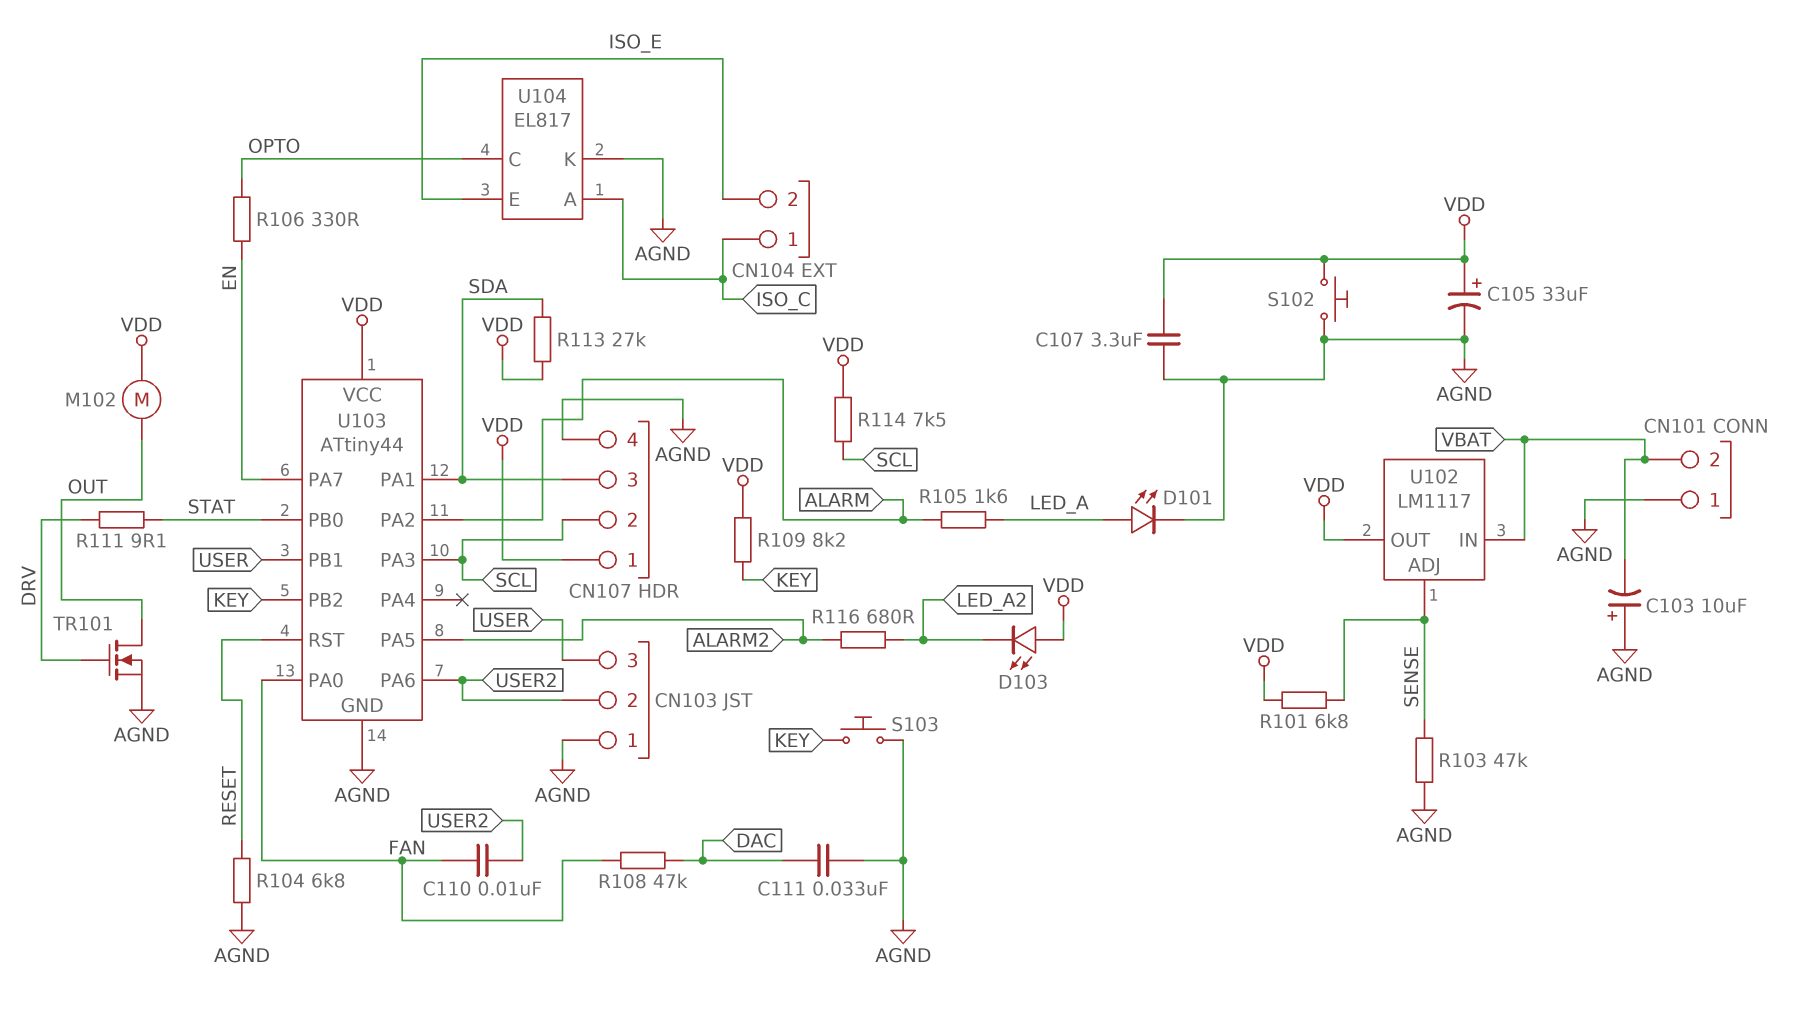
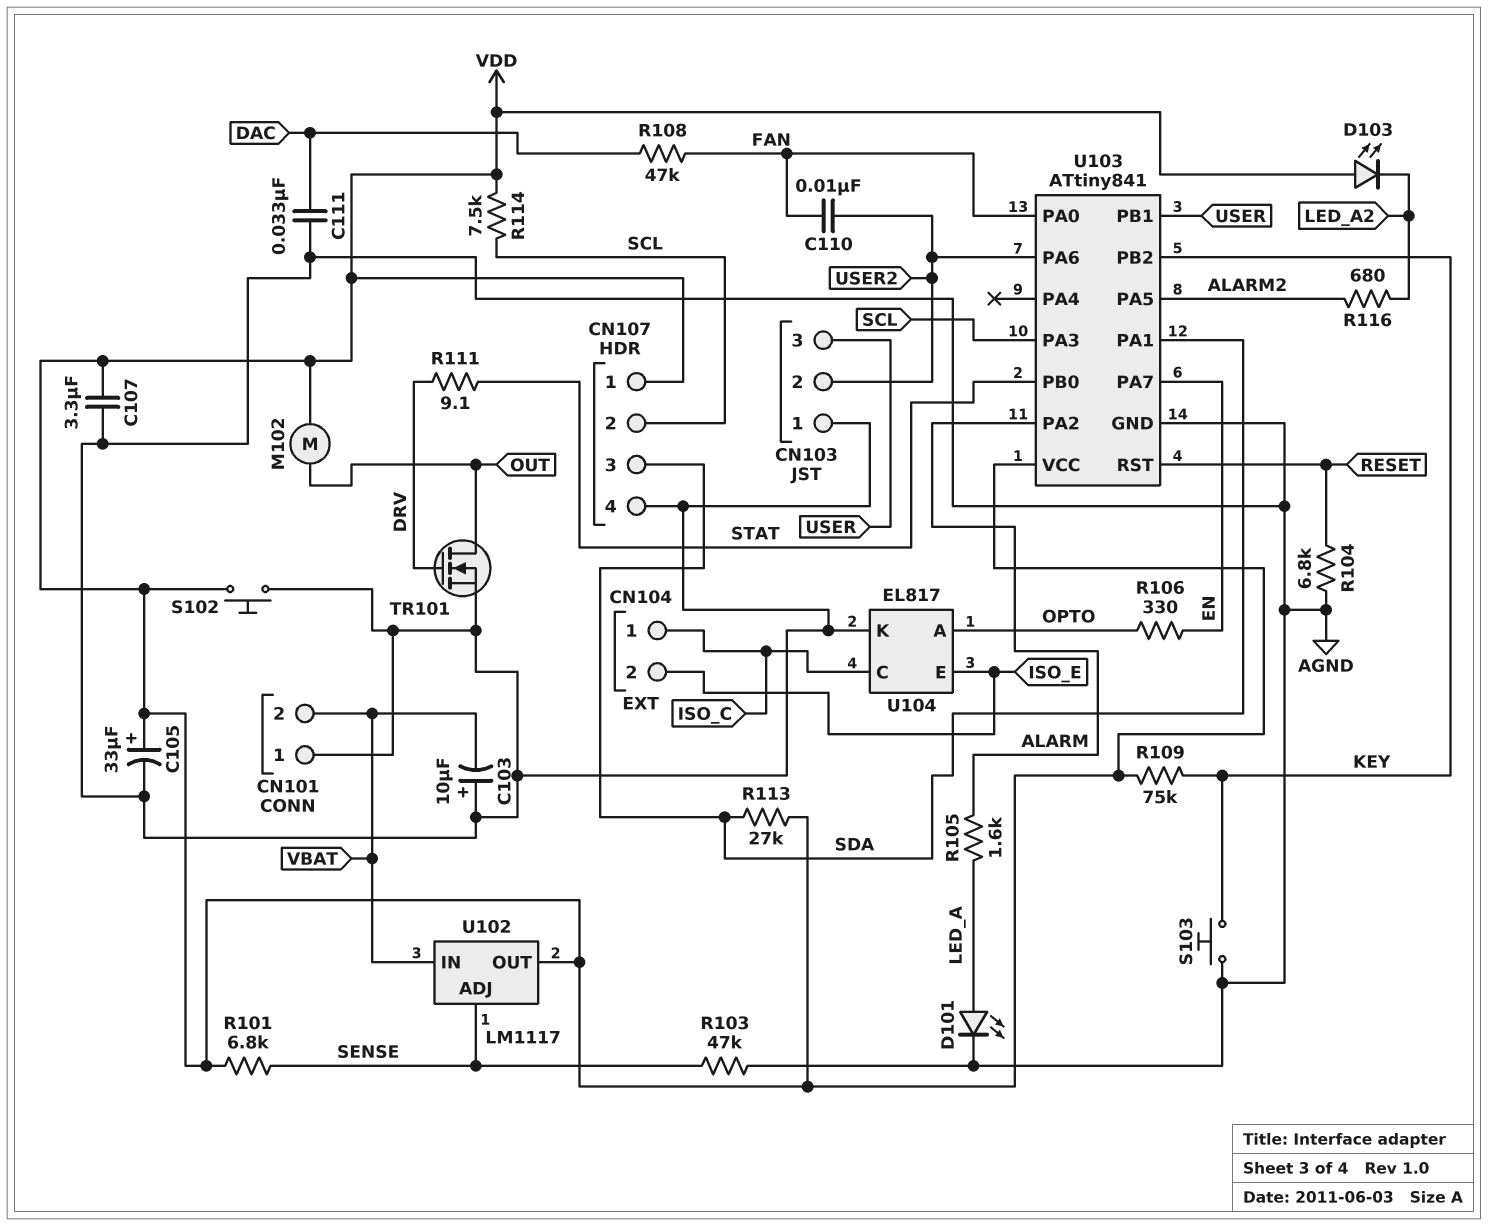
R109: 8.2k (KEY, VDD) -> 75k (KEY, VDD)
U103: ATtiny44 -> ATtiny841
U104 pin A: ISO_C -> OPTO
U104 pin C: OPTO -> ISO_C

